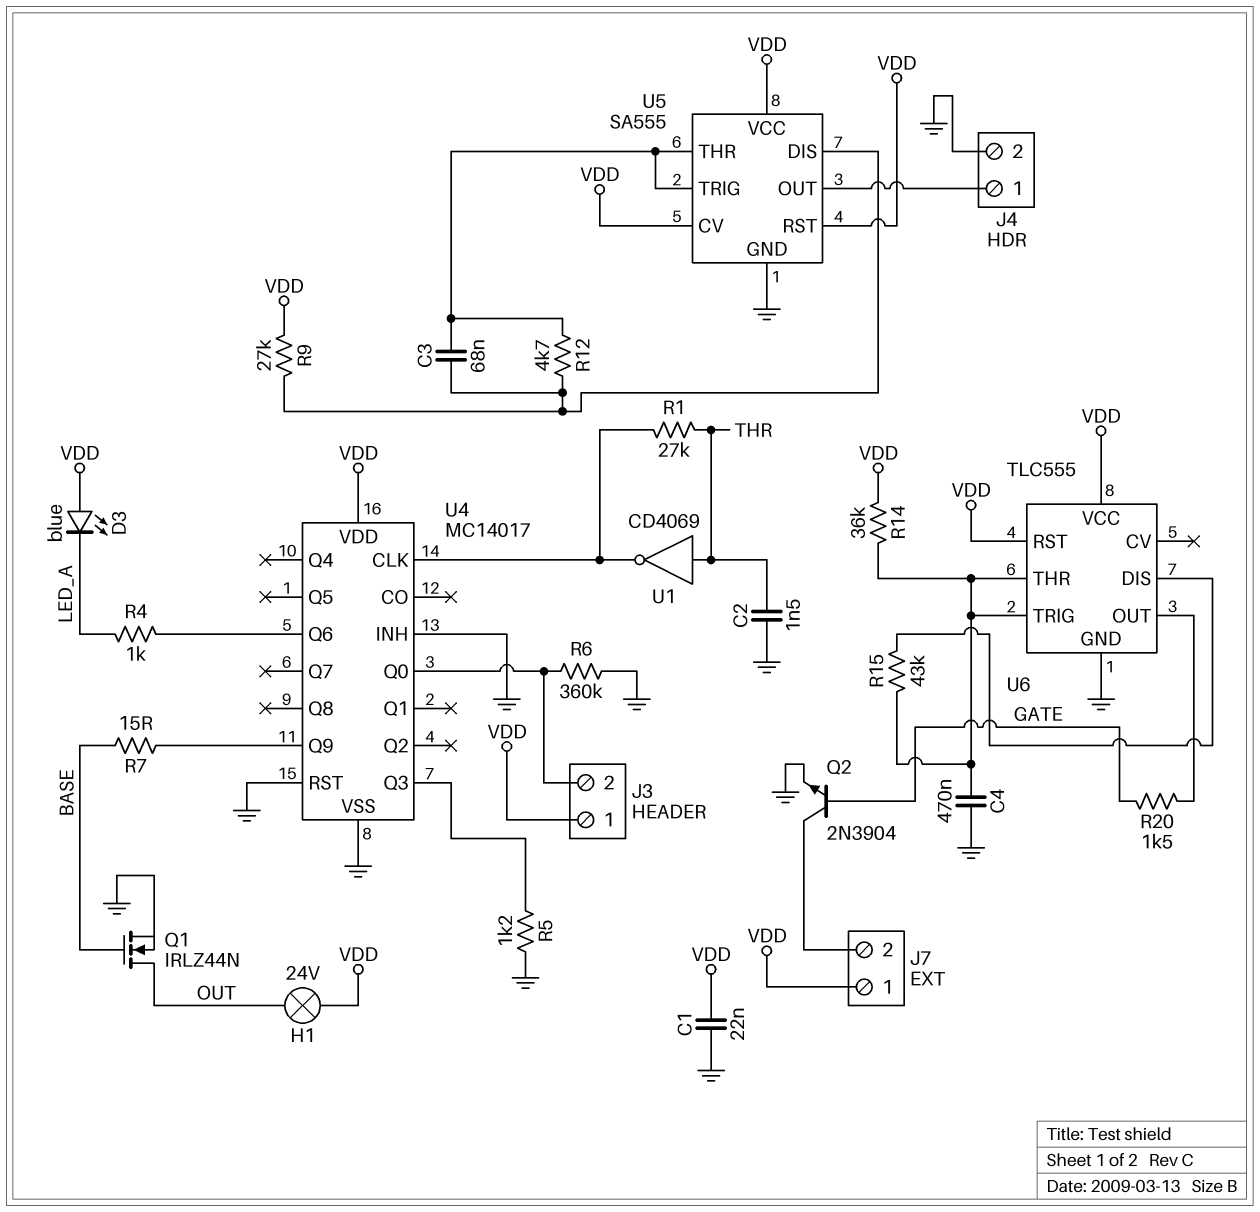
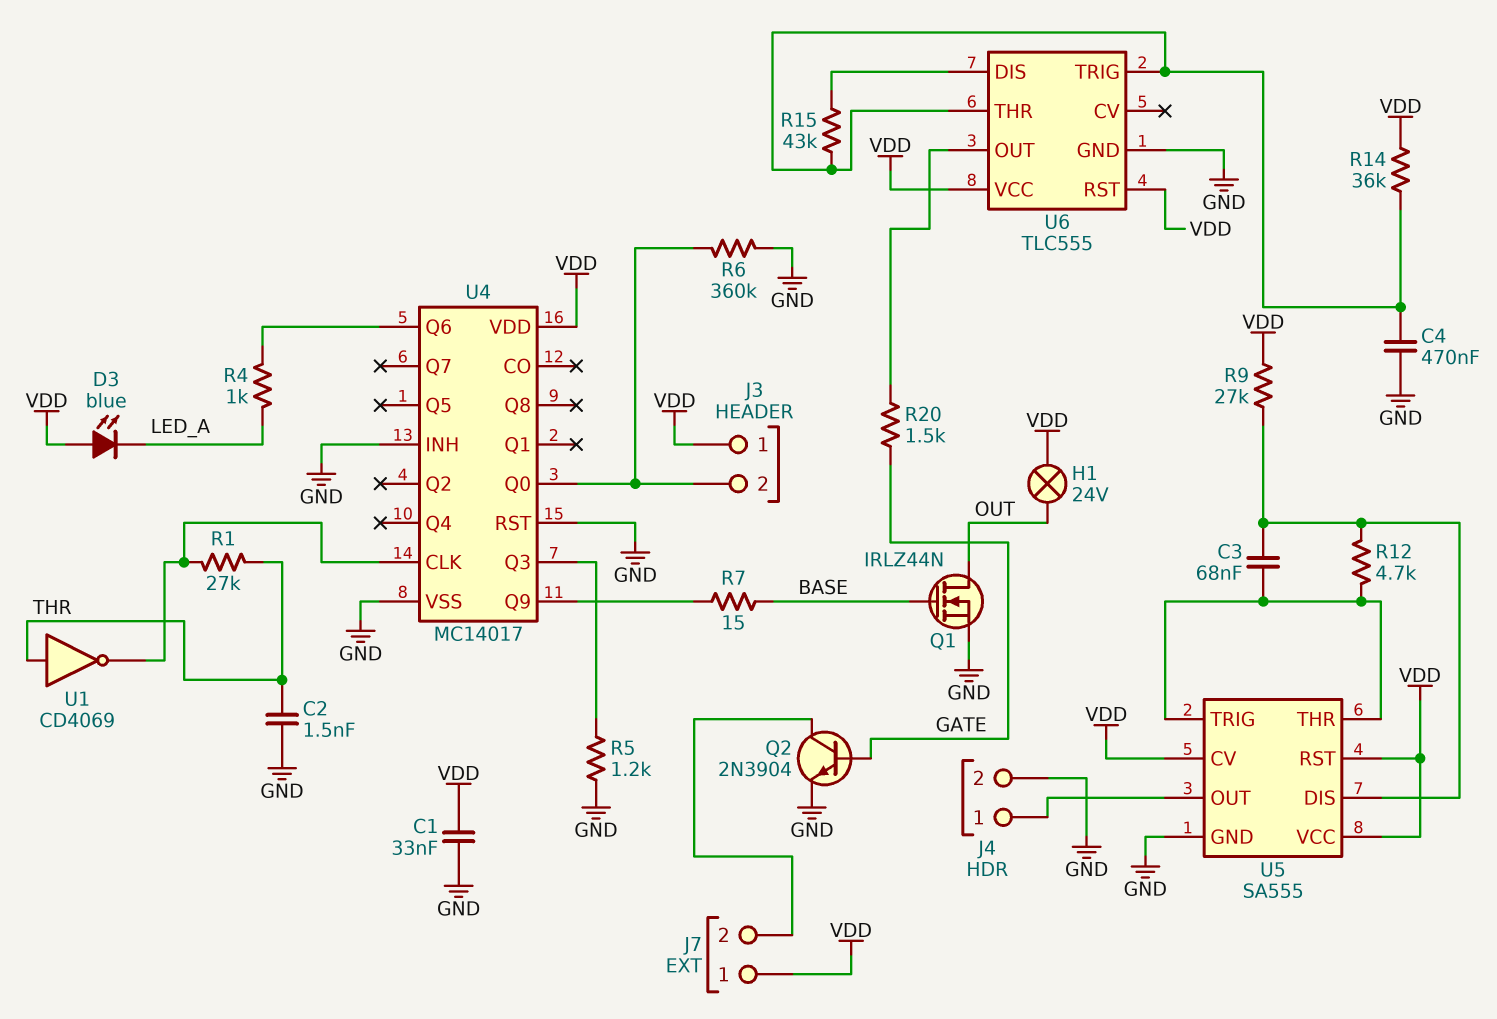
C1: 22nF (GND, VDD) -> 33nF (GND, VDD)

